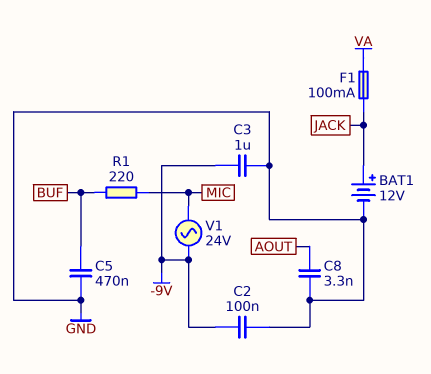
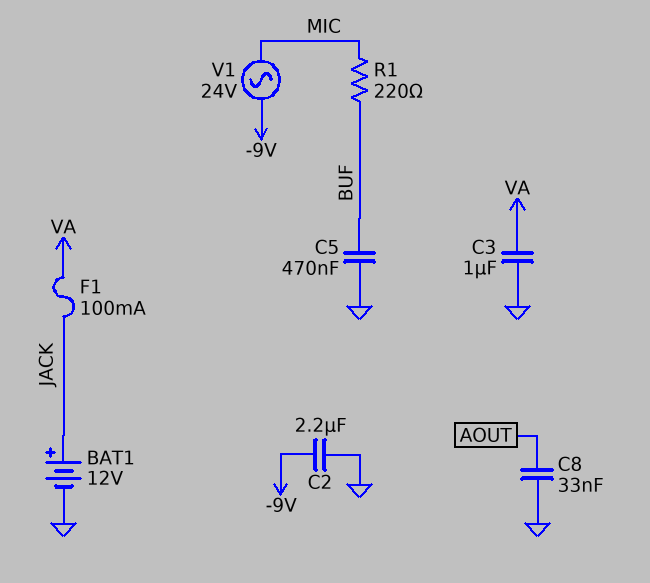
C2: 100nF (-9V, GND) -> 2.2uF (-9V, GND)
C3: 1uF (-9V, GND) -> 1uF (GND, VA)
C8: 3.3nF (AOUT, GND) -> 33nF (AOUT, GND)

